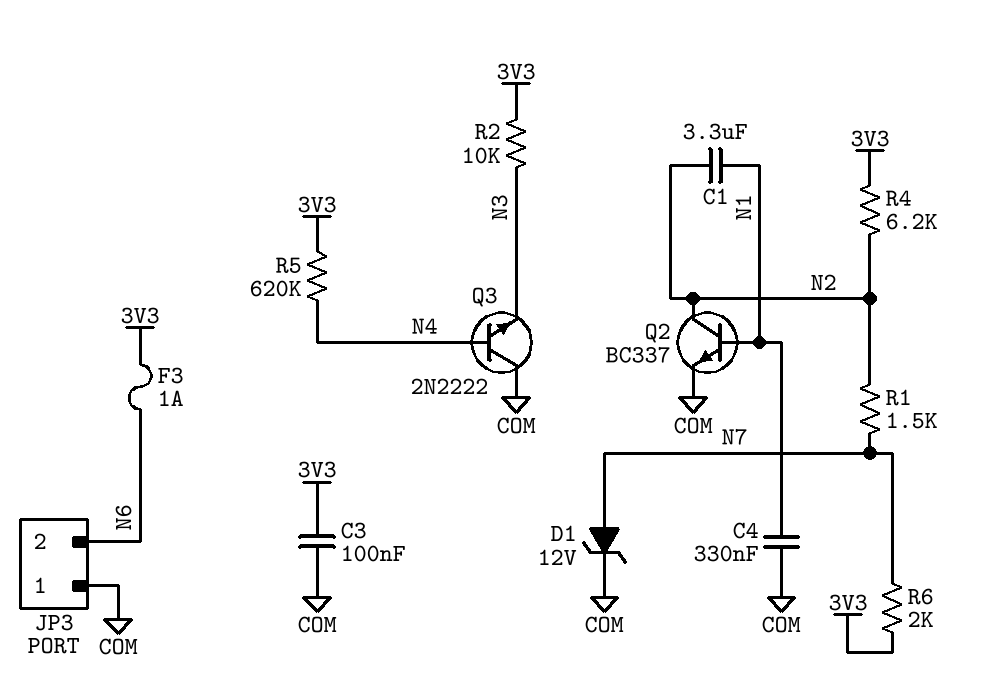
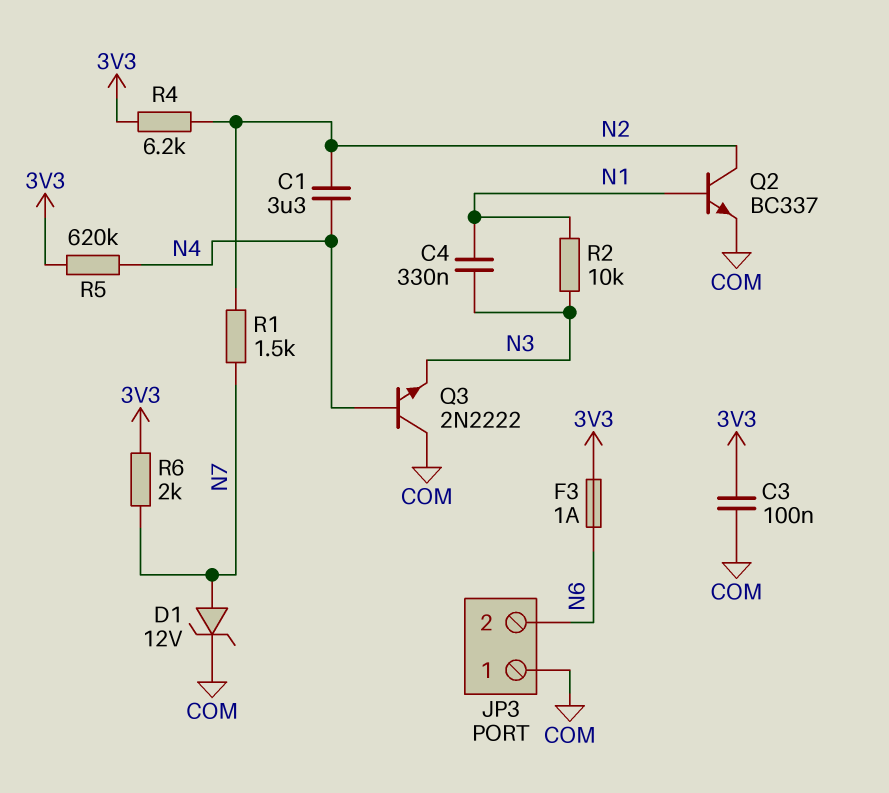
C1: 3.3uF (N1, N2) -> 3.3uF (N2, N4)
C4: 330nF (COM, N1) -> 330nF (N1, N3)
R2: 10k (3V3, N3) -> 10k (N1, N3)

